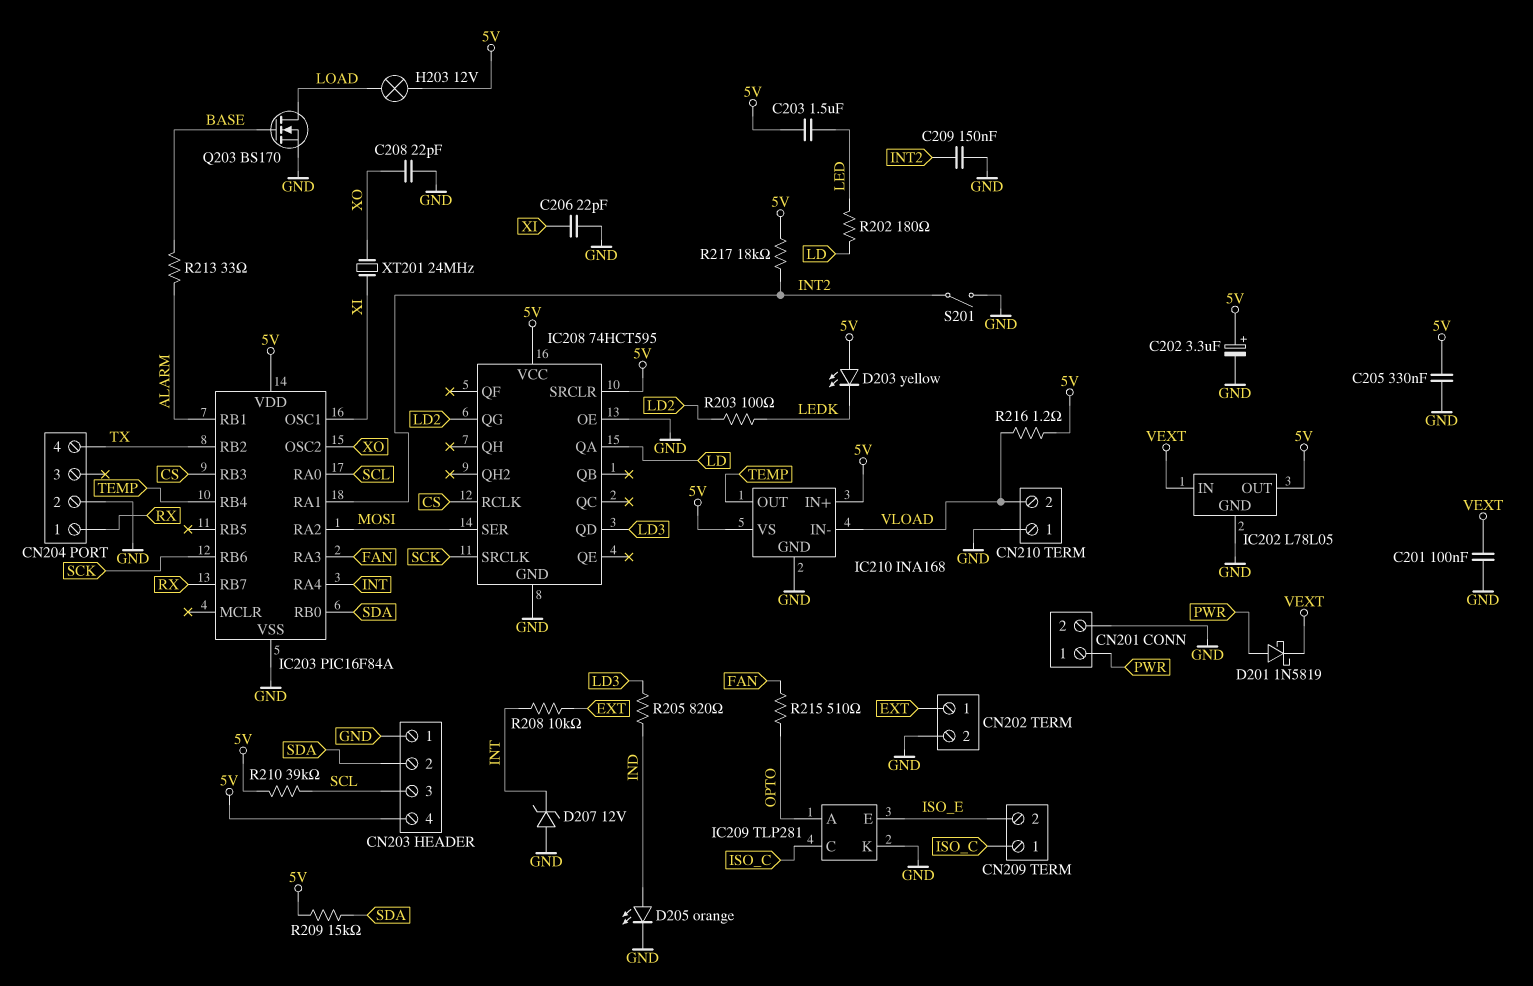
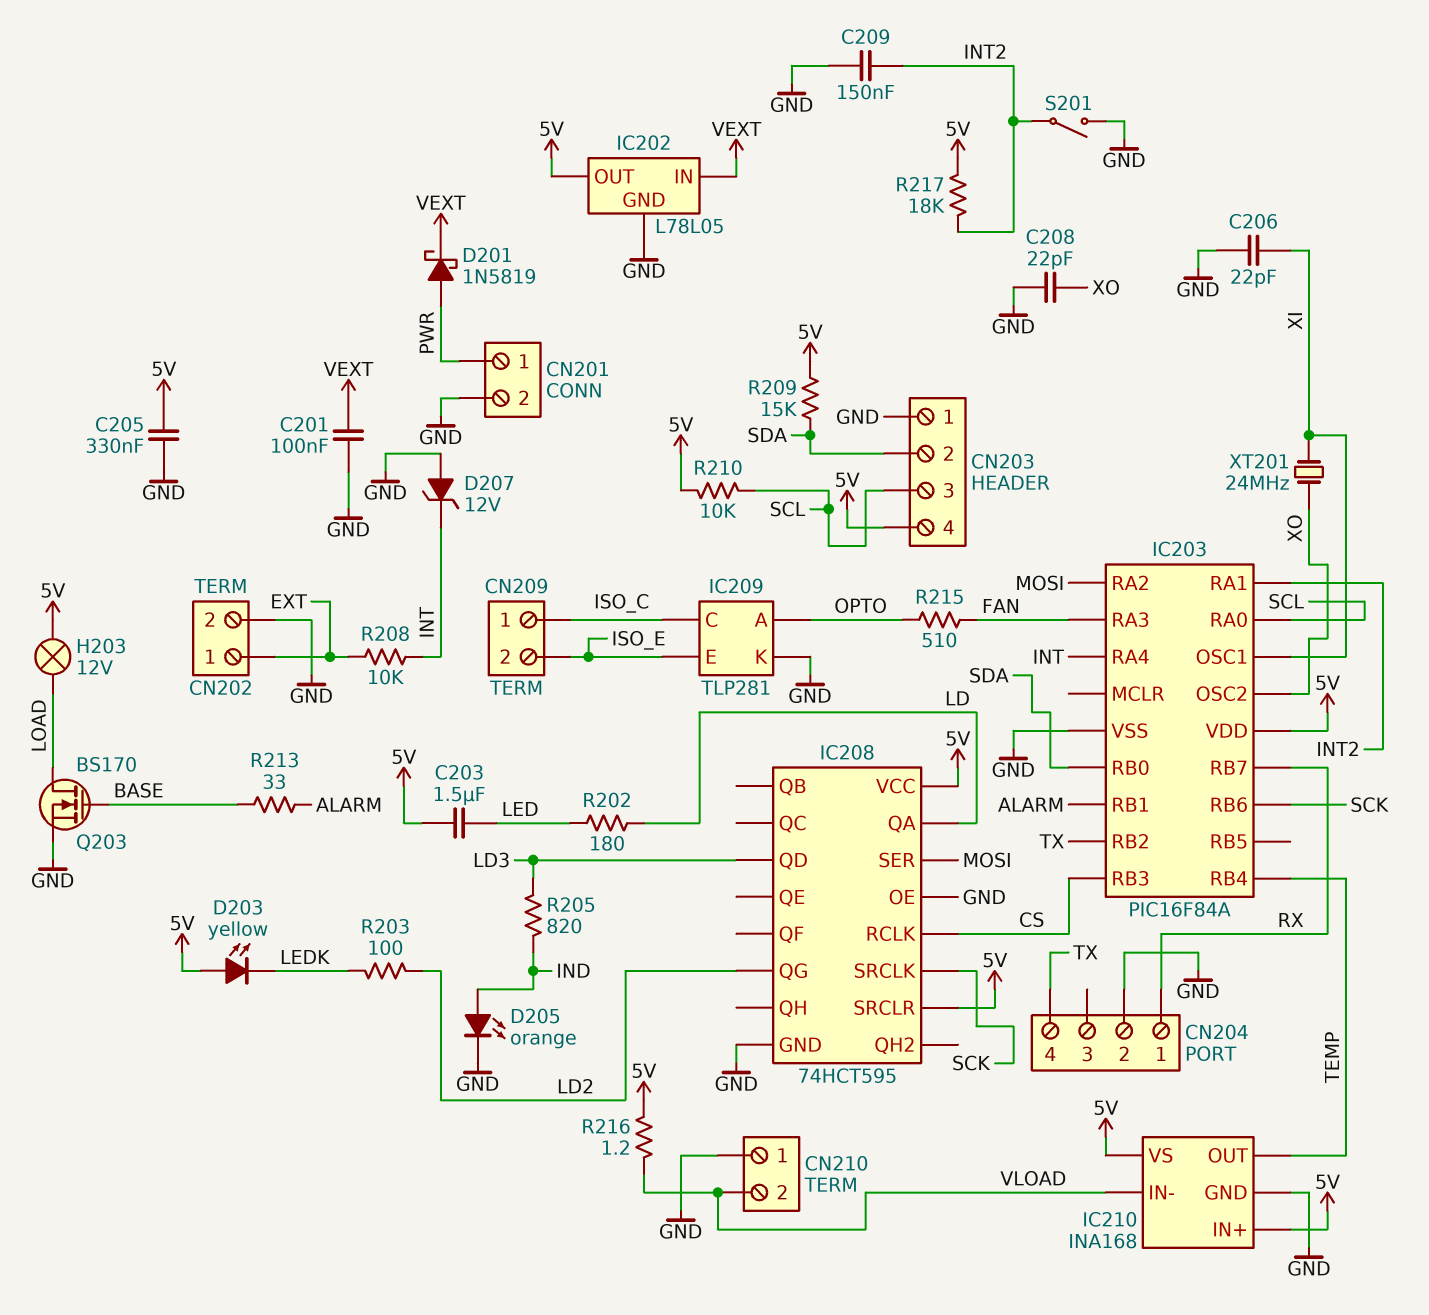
C202: 3.3uF (plus 5V, minus GND) -> none
R210: 39k (5V, SCL) -> 10k (5V, SCL)

